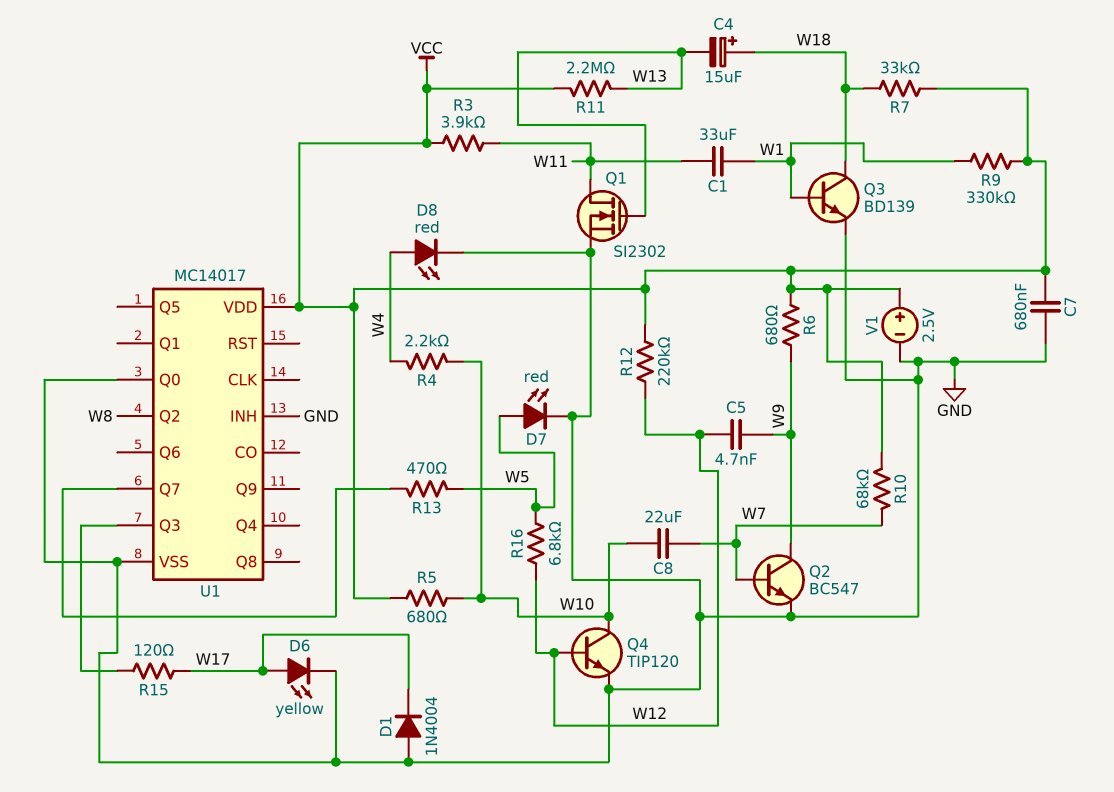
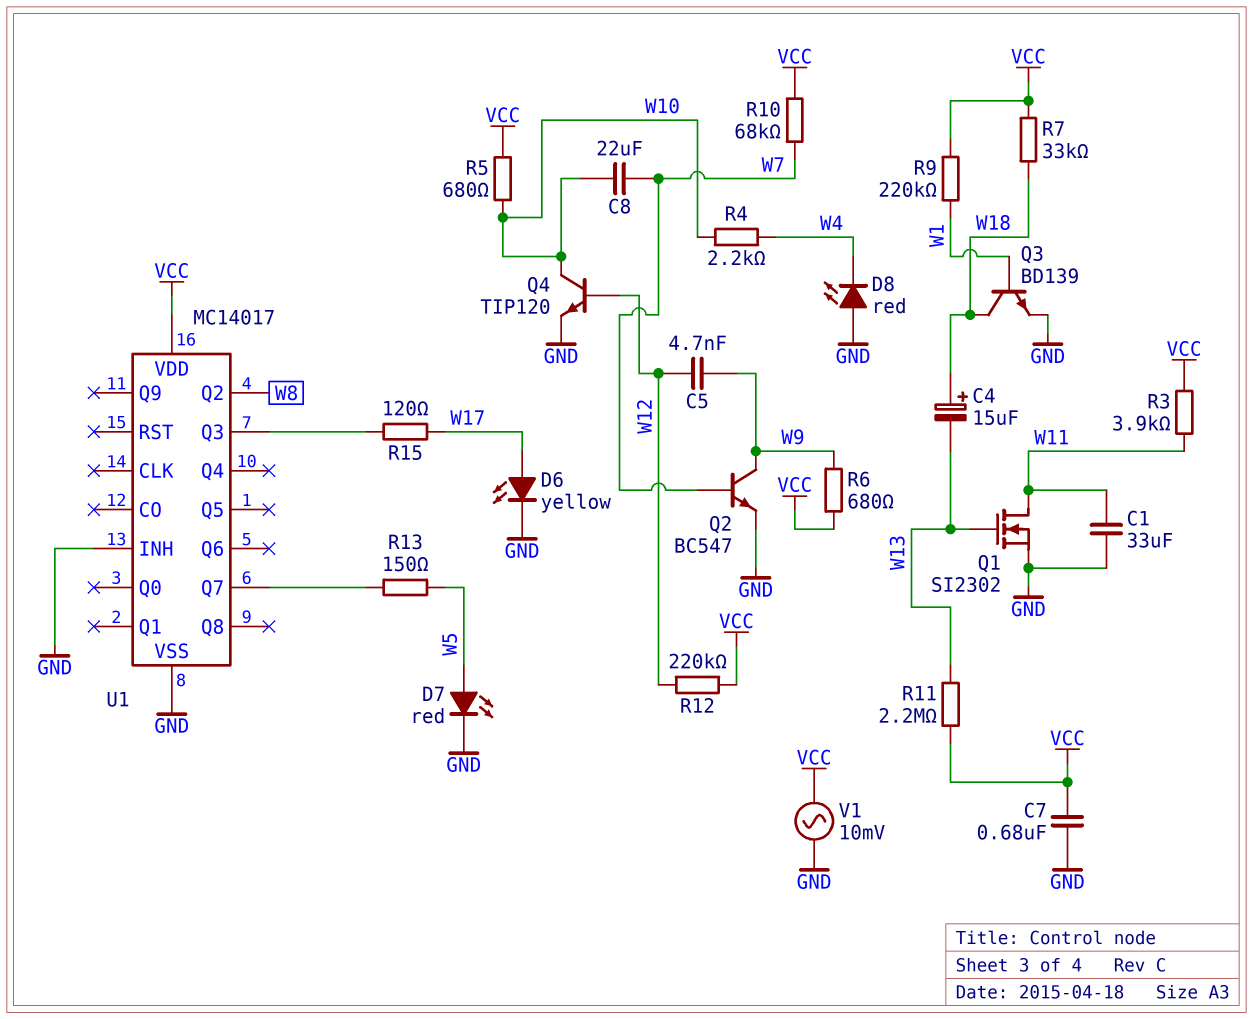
C1: 33uF (W1, W11) -> 33uF (GND, W11)
D1: diode 1N4004 (A GND, K W17) -> none
D8: LED red (A W4, K GND) -> LED red (A GND, K W4)
R9: 330k (VCC, W1) -> 220k (VCC, W1)
R13: 470 (U1/Q7, W5) -> 150 (U1/Q7, W5)
R16: 6.8k (W5, W12) -> none
U1 pin Q0: GND -> none
V1: 2.5V (plus VCC, minus GND) -> AC 10mV (GND, VCC)

